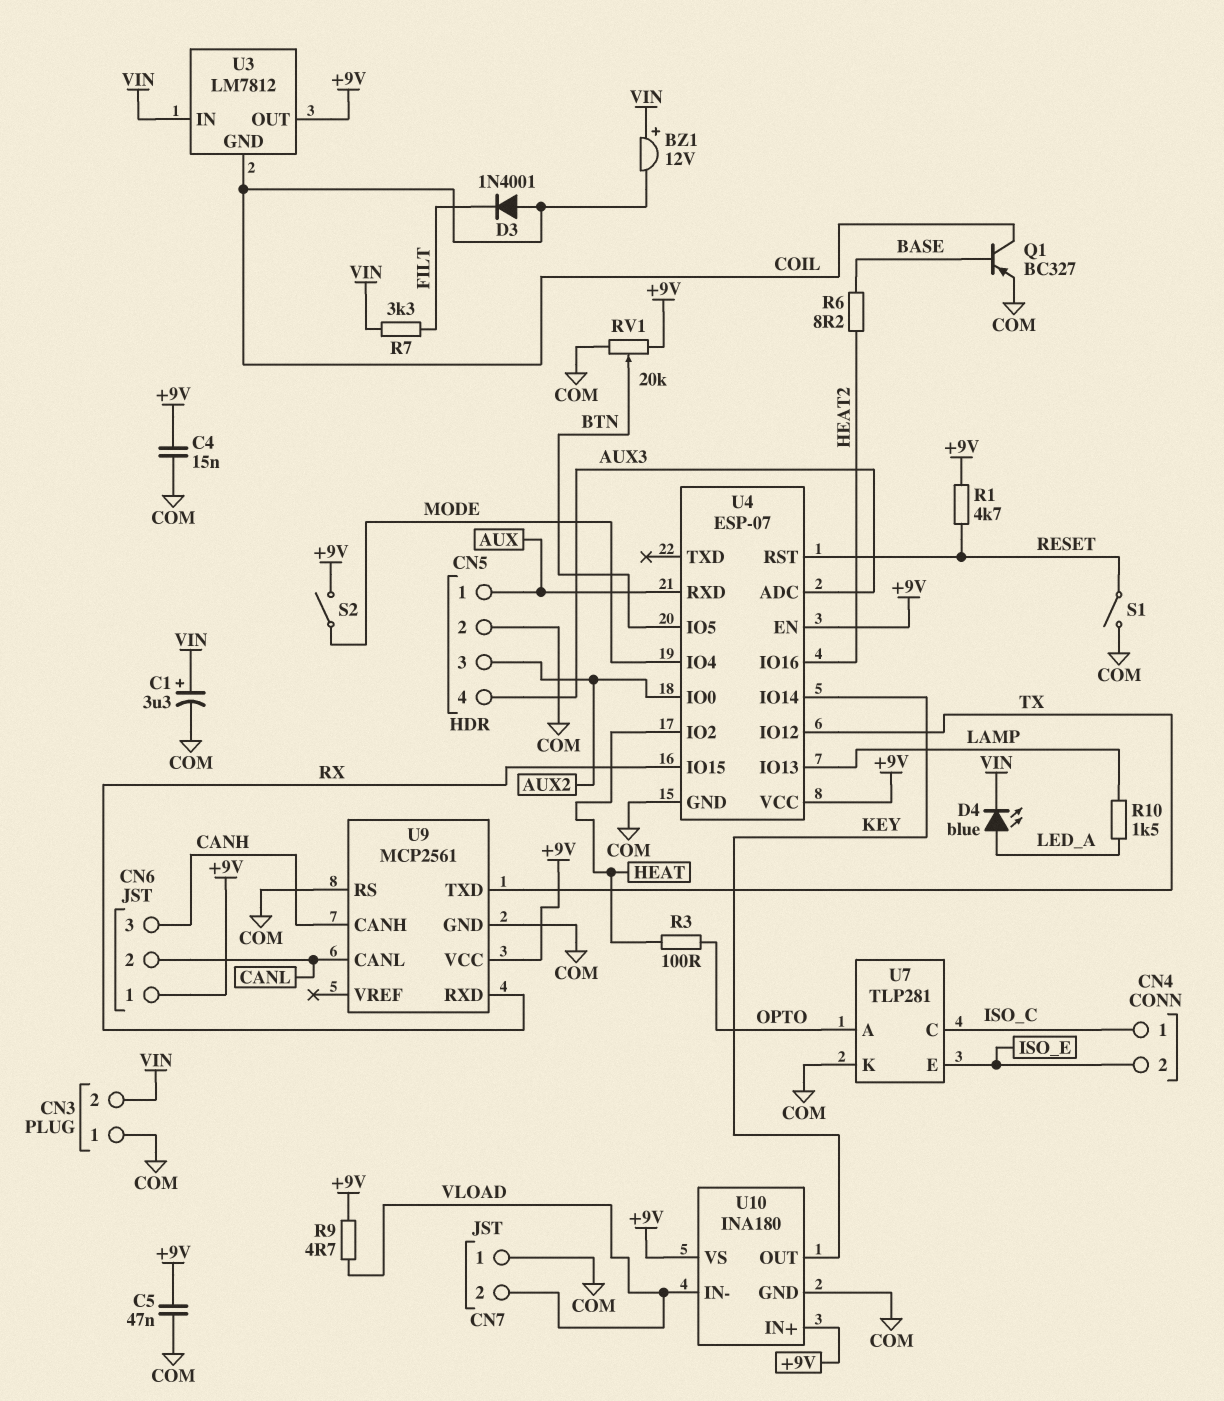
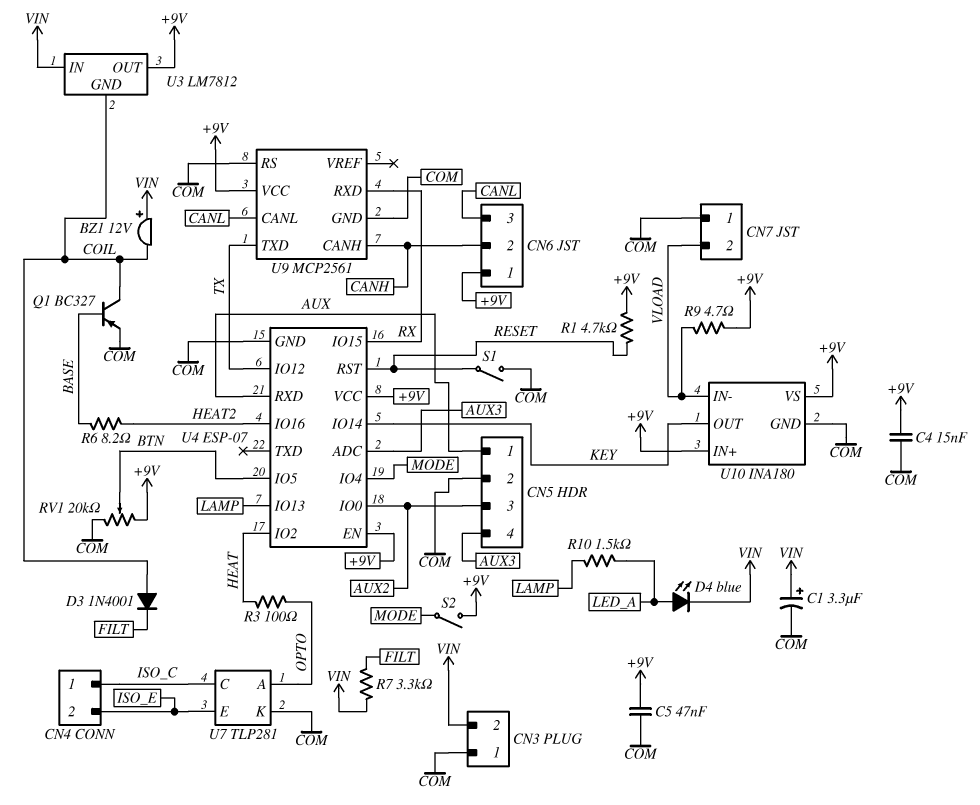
CN6 pin 2: CANL -> CANH
CN6 pin 3: CANH -> CANL

